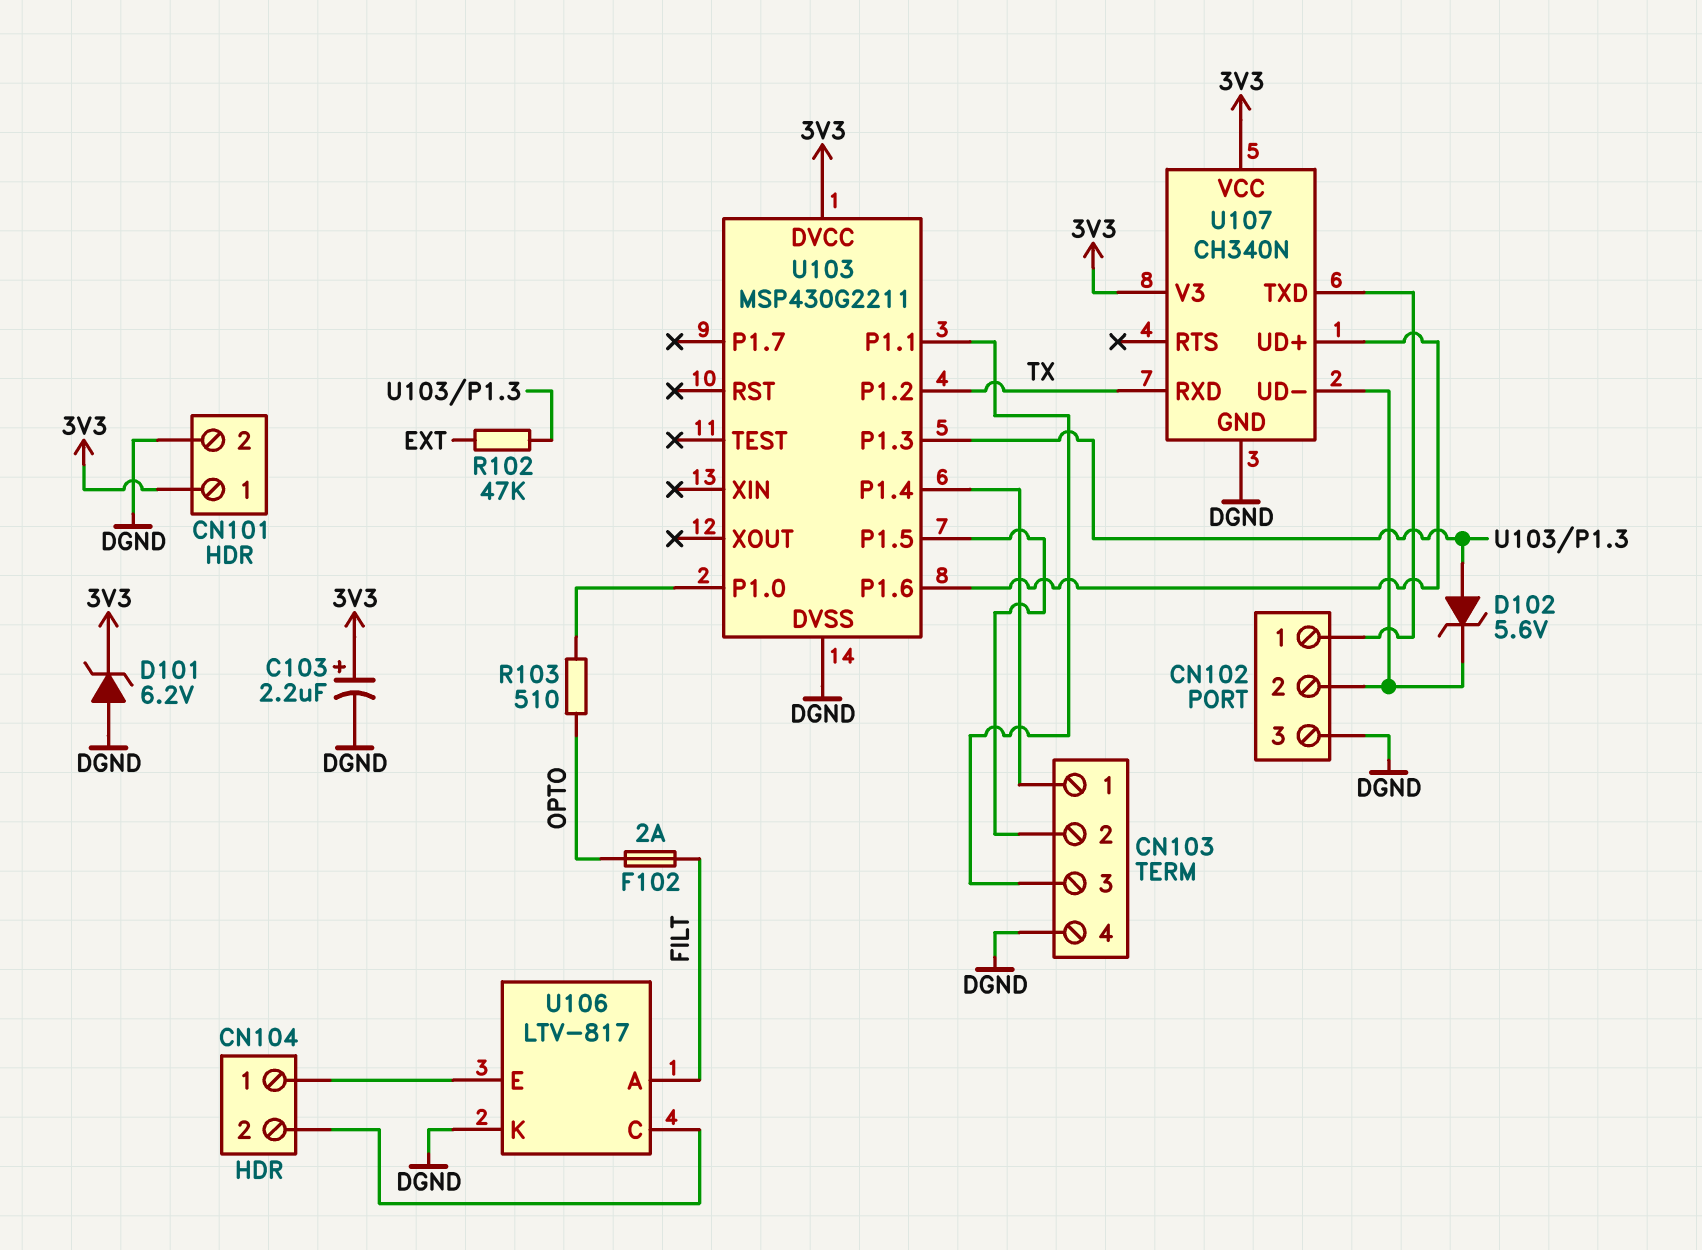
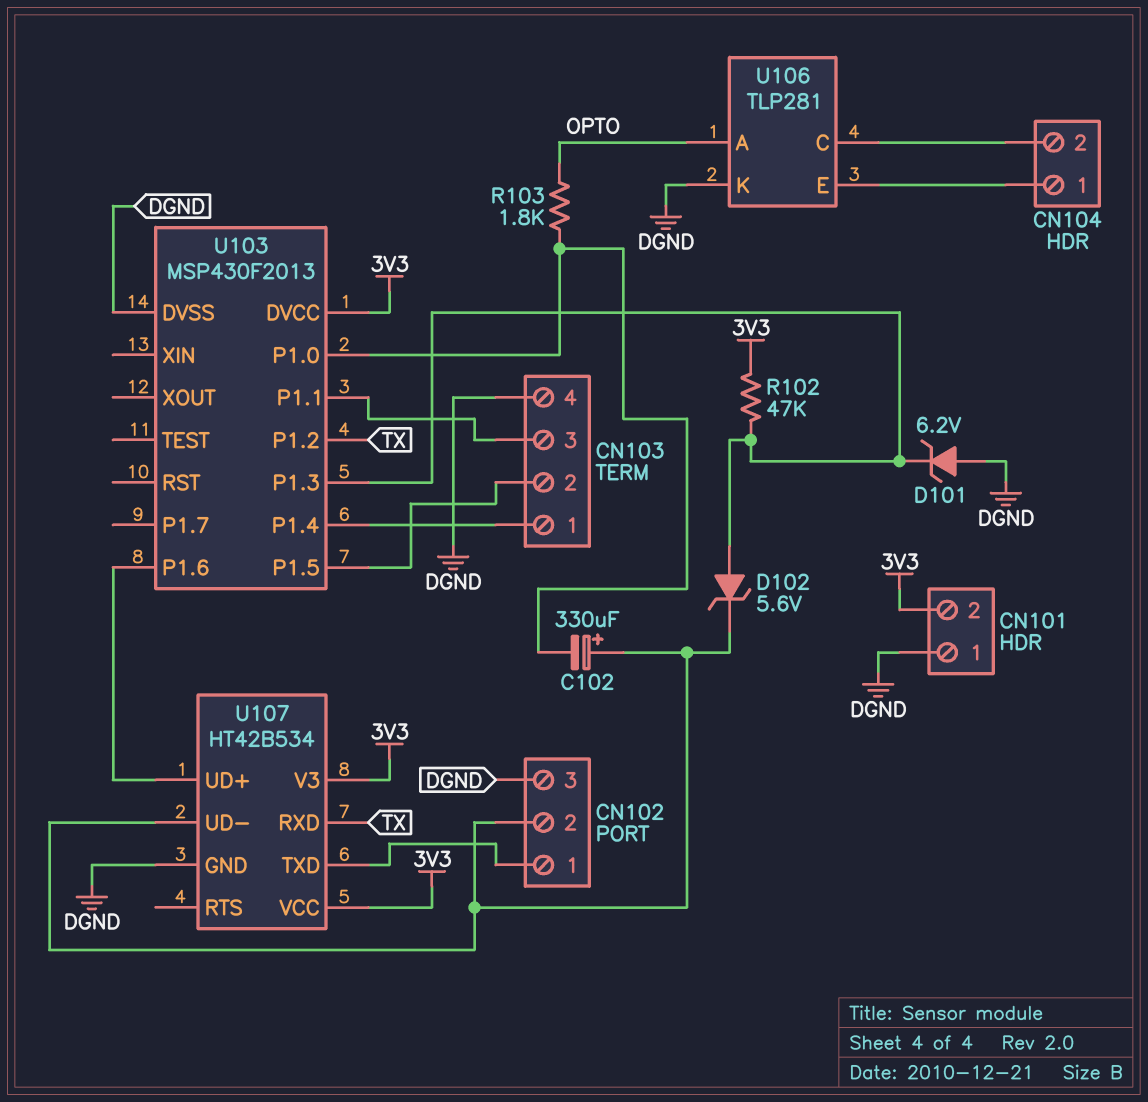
C102: none -> 330uF (plus CN102/2, minus U103/P1.0)
C103: 2.2uF (plus 3V3, minus DGND) -> none
CN101 pin 1: 3V3 -> DGND
CN101 pin 2: DGND -> 3V3
D101: zener 6.2V (A DGND, K 3V3) -> zener 6.2V (A DGND, K U103/P1.3)
F102: 2A (FILT, OPTO) -> none
R102: 47k (EXT, U103/P1.3) -> 47k (3V3, U103/P1.3)
R103: 510 (OPTO, U103/P1.0) -> 1.8k (OPTO, U103/P1.0)
U103: MSP430G2211 -> MSP430F2013
U106: LTV-817 -> TLP281
U106 pin A: FILT -> OPTO
U107: CH340N -> HT42B534

